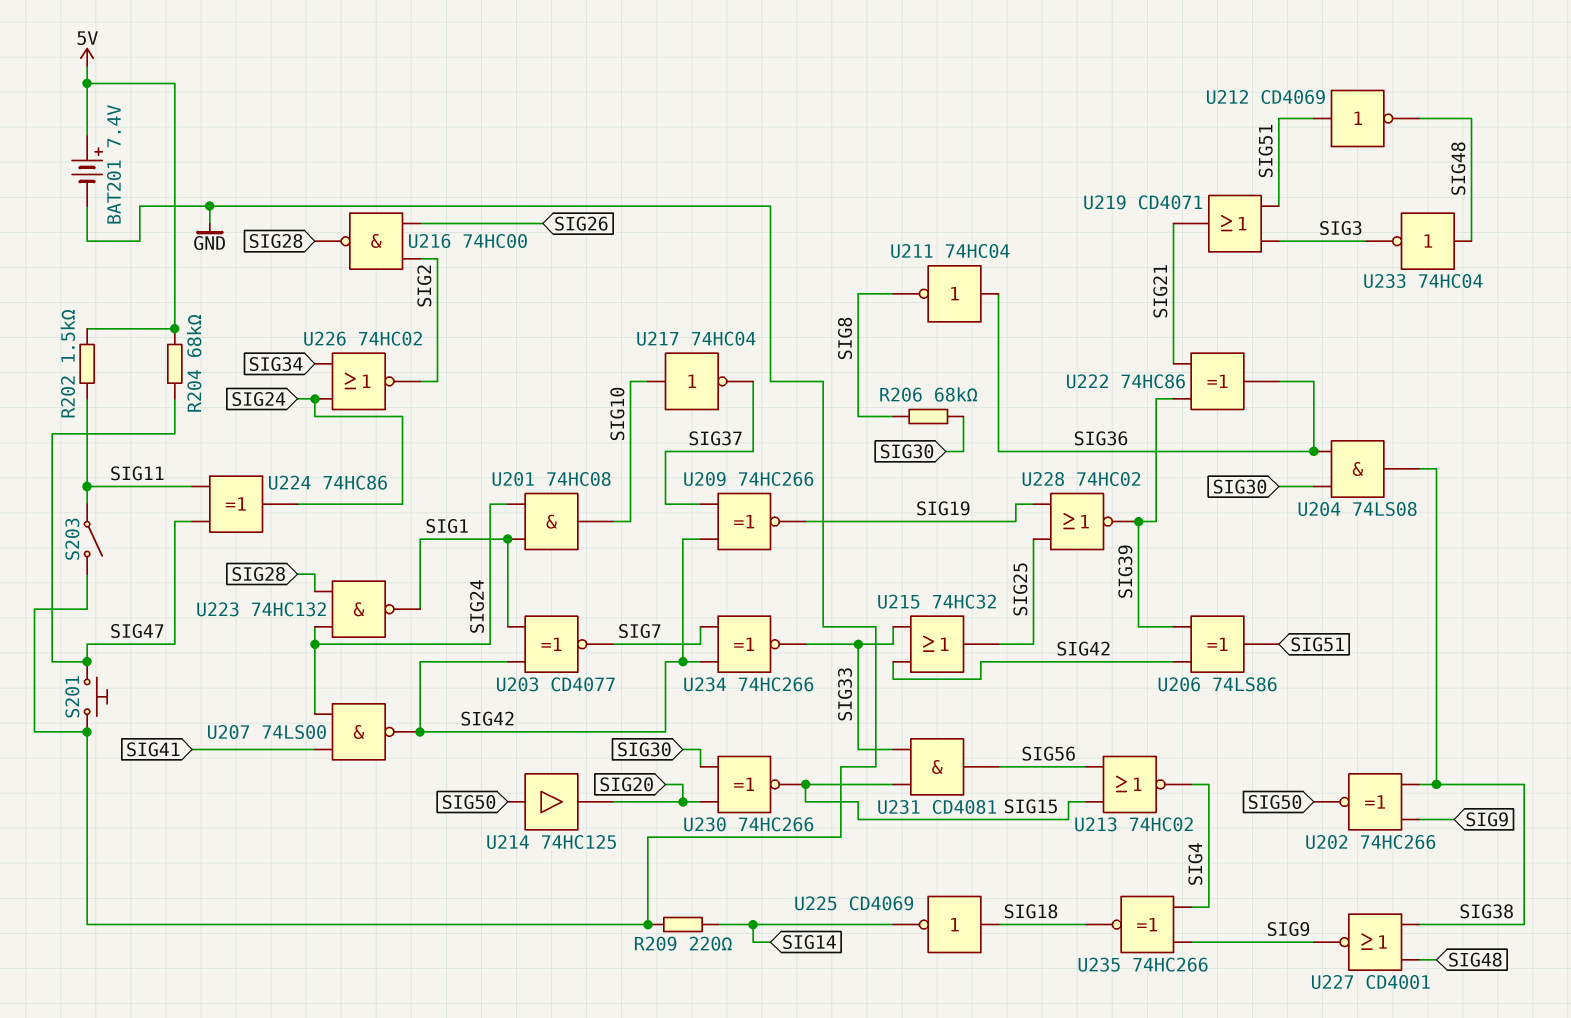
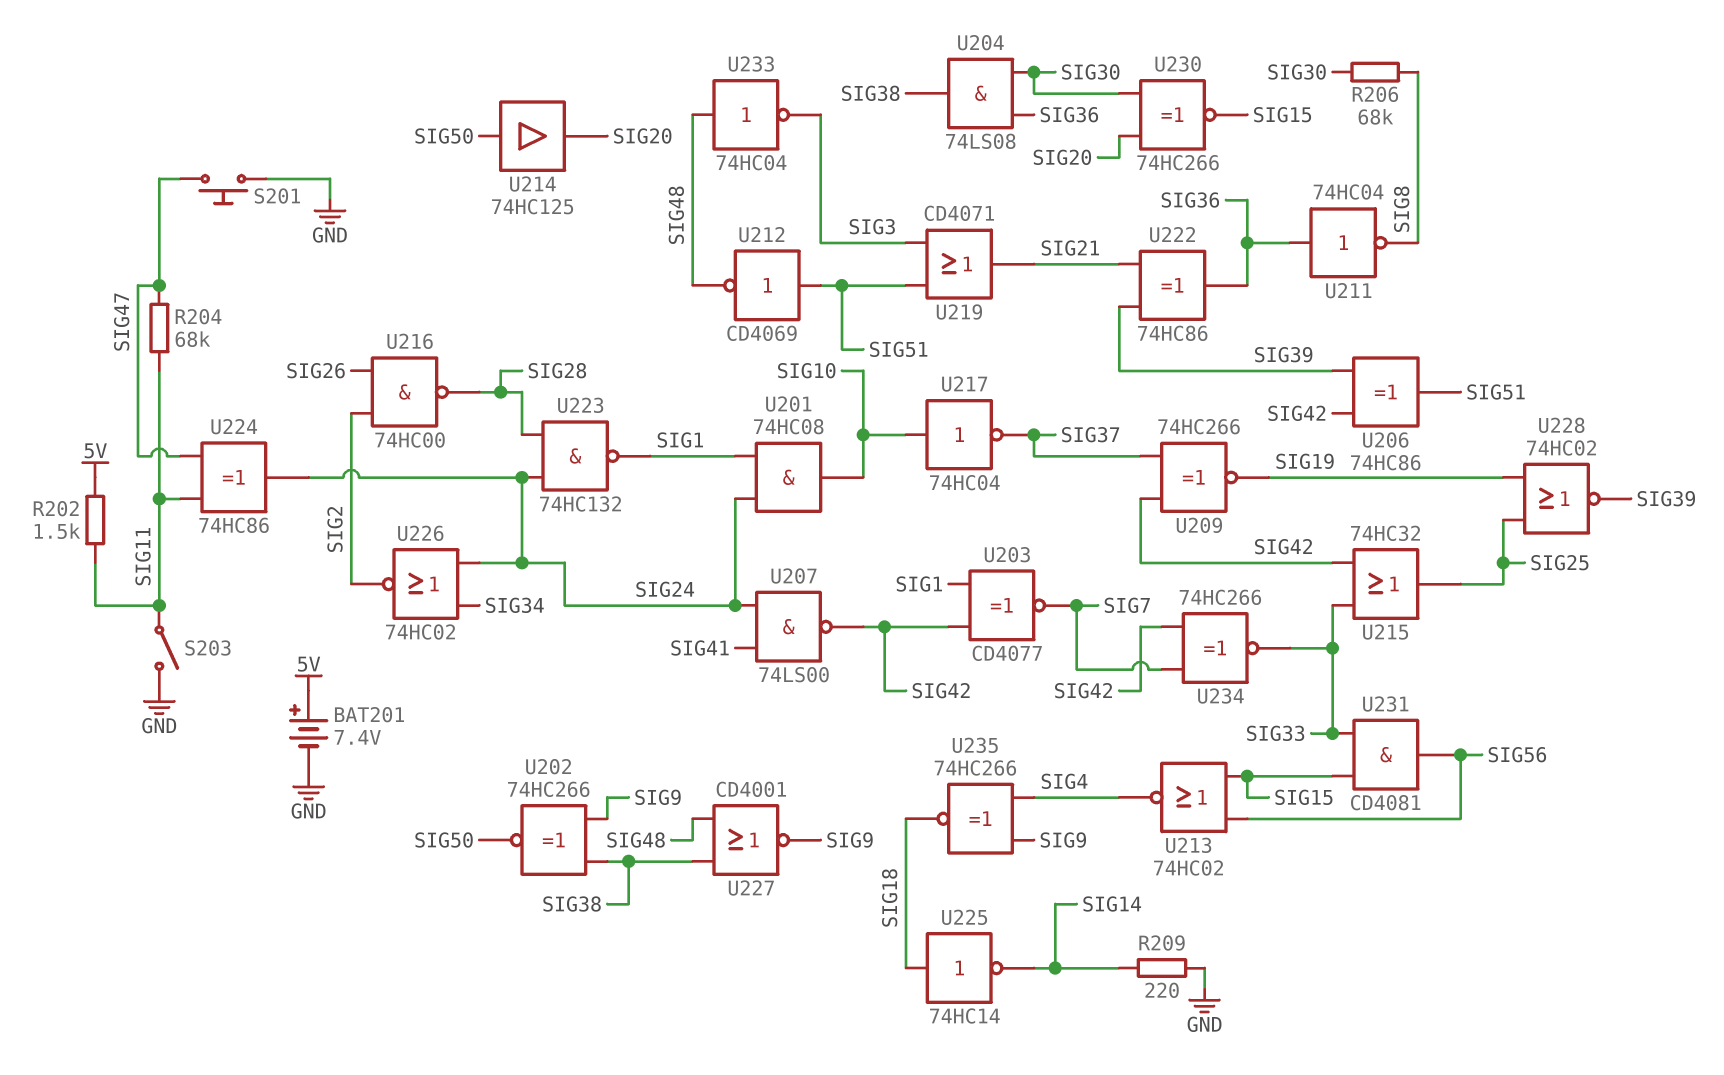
R204: 68k (5V, SIG47) -> 68k (SIG11, SIG47)
U206: XOR 74LS86 (in SIG39, in SIG42, out SIG51) -> XOR 74HC86 (in SIG39, in SIG42, out SIG51)
U225: NOT CD4069 (in SIG18, out SIG14) -> NOT 74HC14 (in SIG18, out SIG14)

